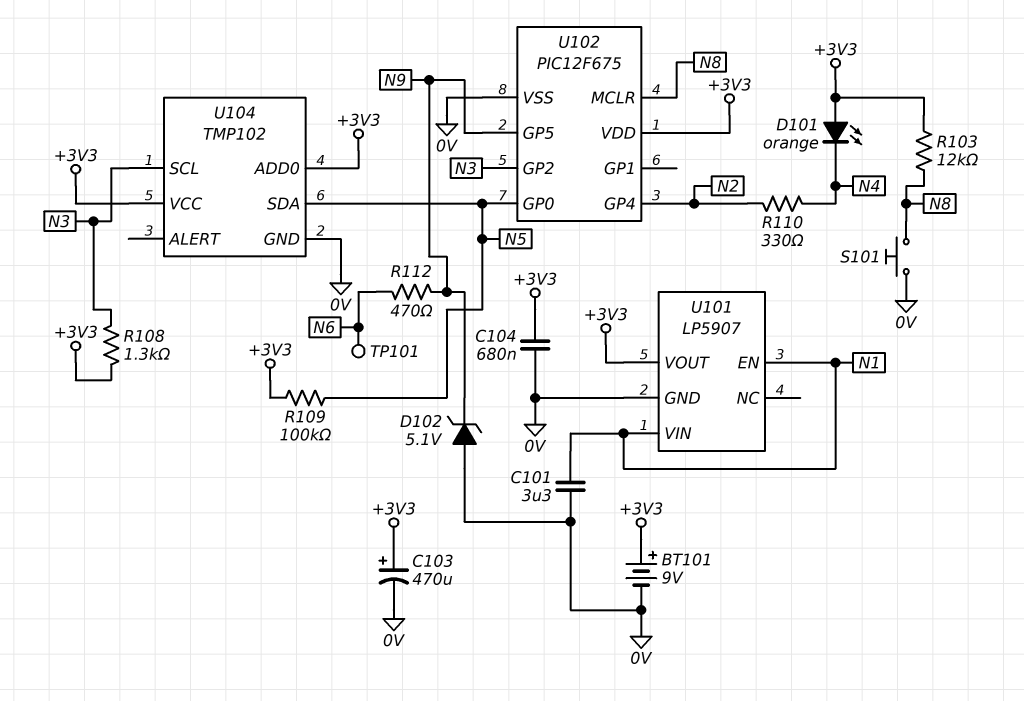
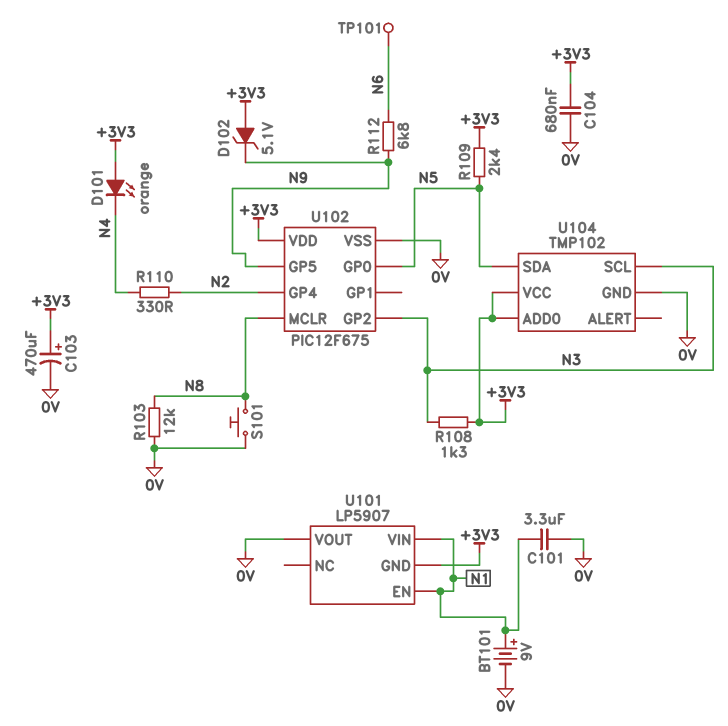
BT101: 9V (plus +3V3, minus 0V) -> 9V (plus N1, minus 0V)
D102: zener 5.1V (A 0V, K N9) -> zener 5.1V (A +3V3, K N9)
R103: 12k (+3V3, N8) -> 12k (0V, N8)
R109: 100k (+3V3, N5) -> 2.4k (+3V3, N5)
R112: 470 (N6, N9) -> 6.8k (N6, N9)
U101 pin GND: 0V -> +3V3
U101 pin VOUT: +3V3 -> 0V

